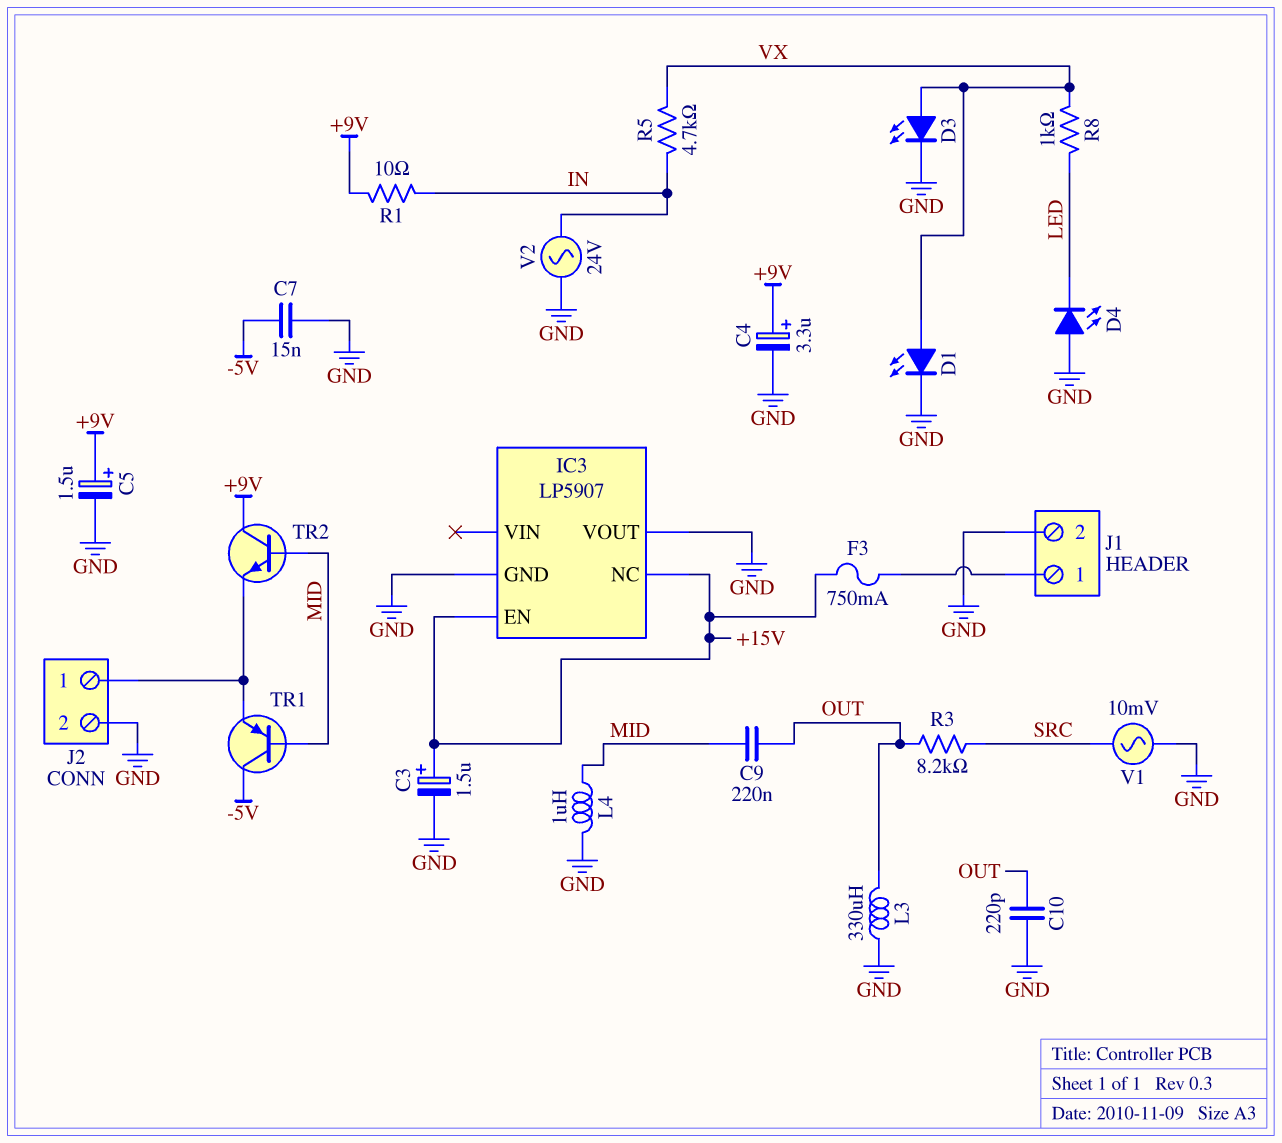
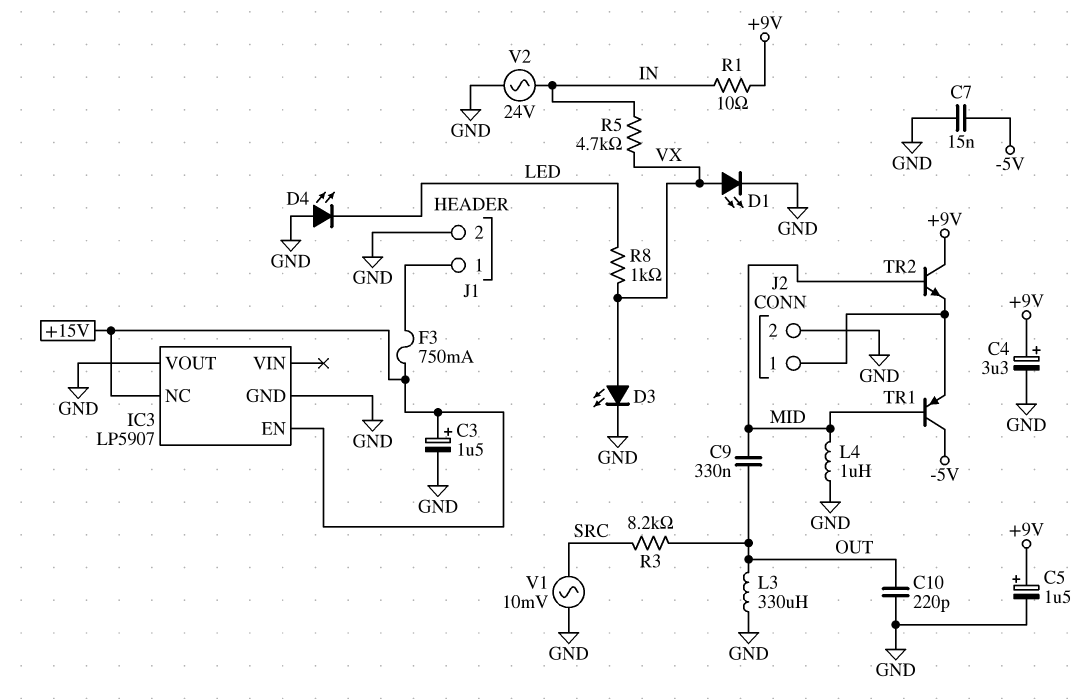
C9: 220nF (MID, OUT) -> 330nF (MID, OUT)

